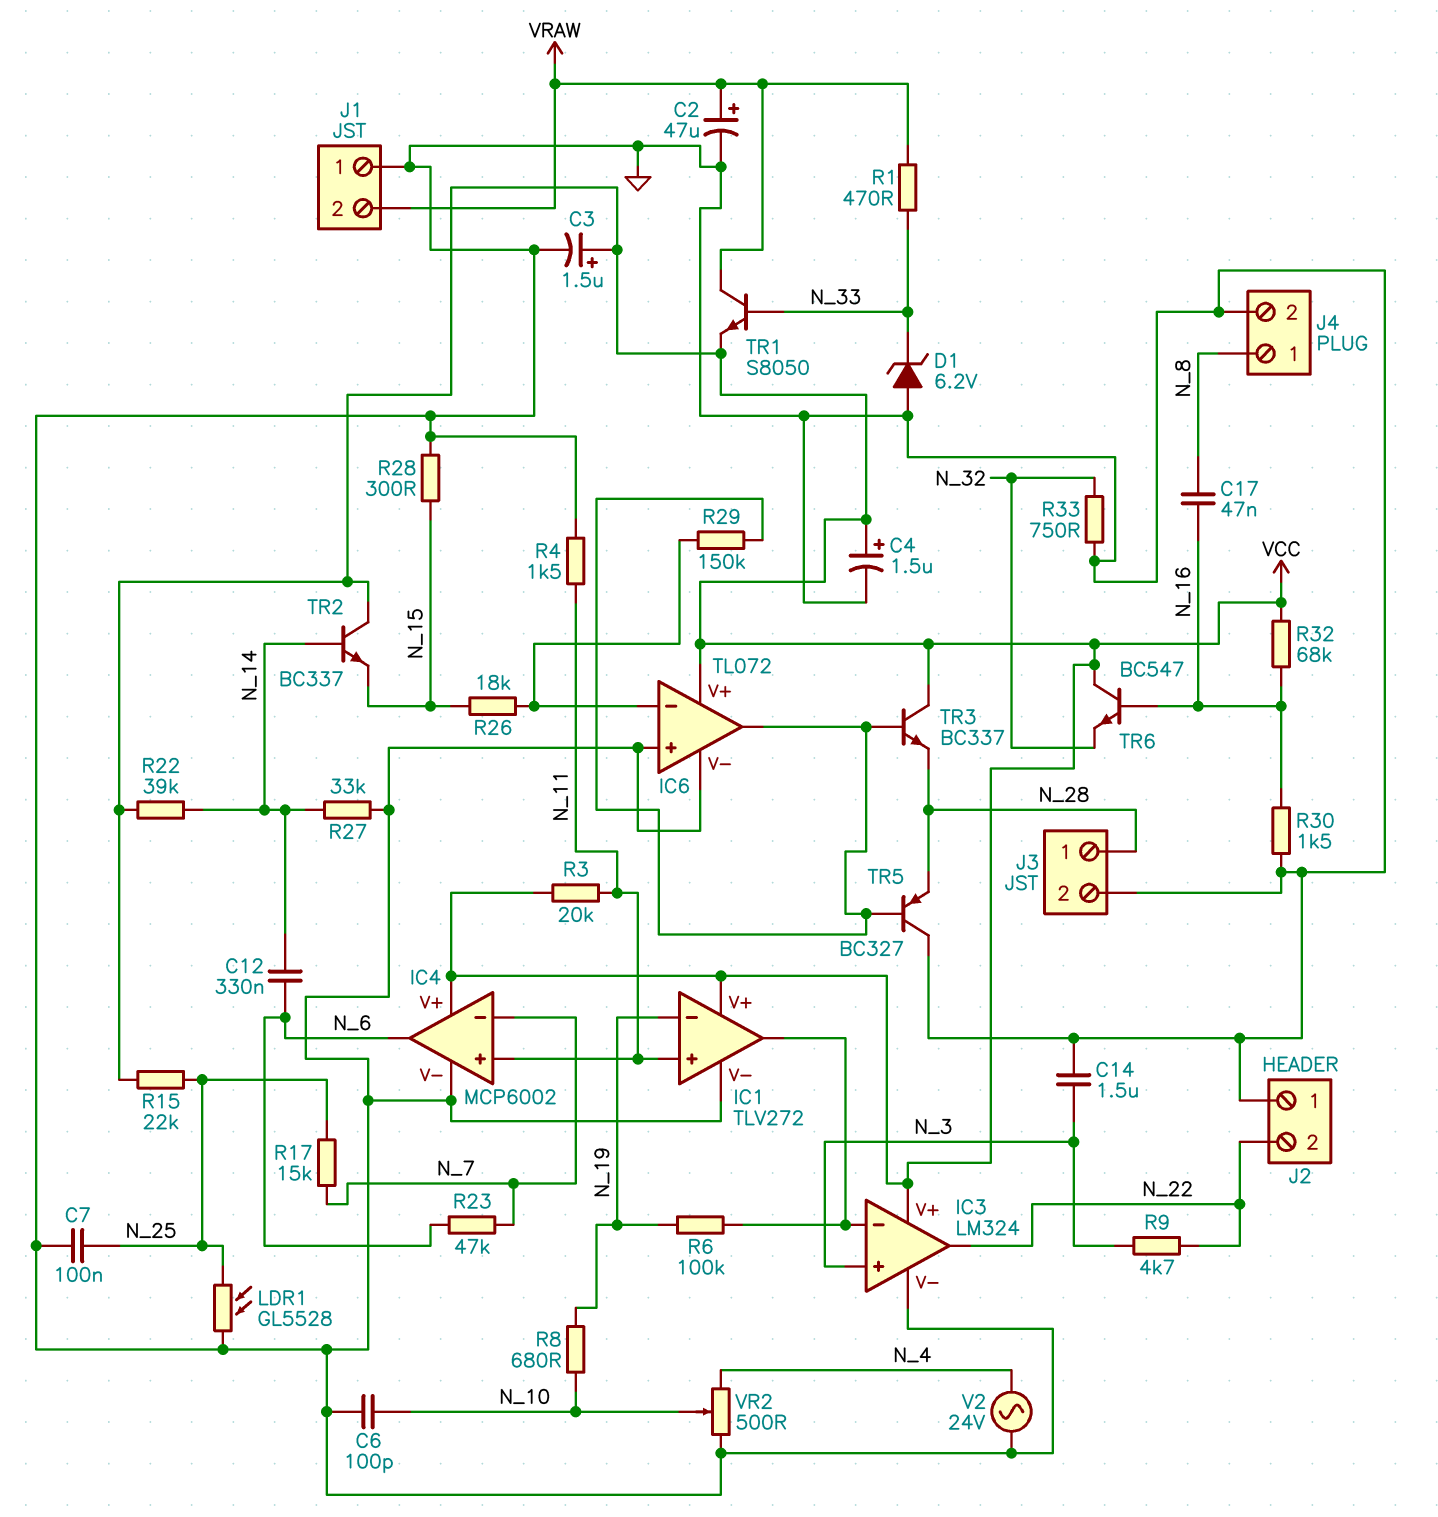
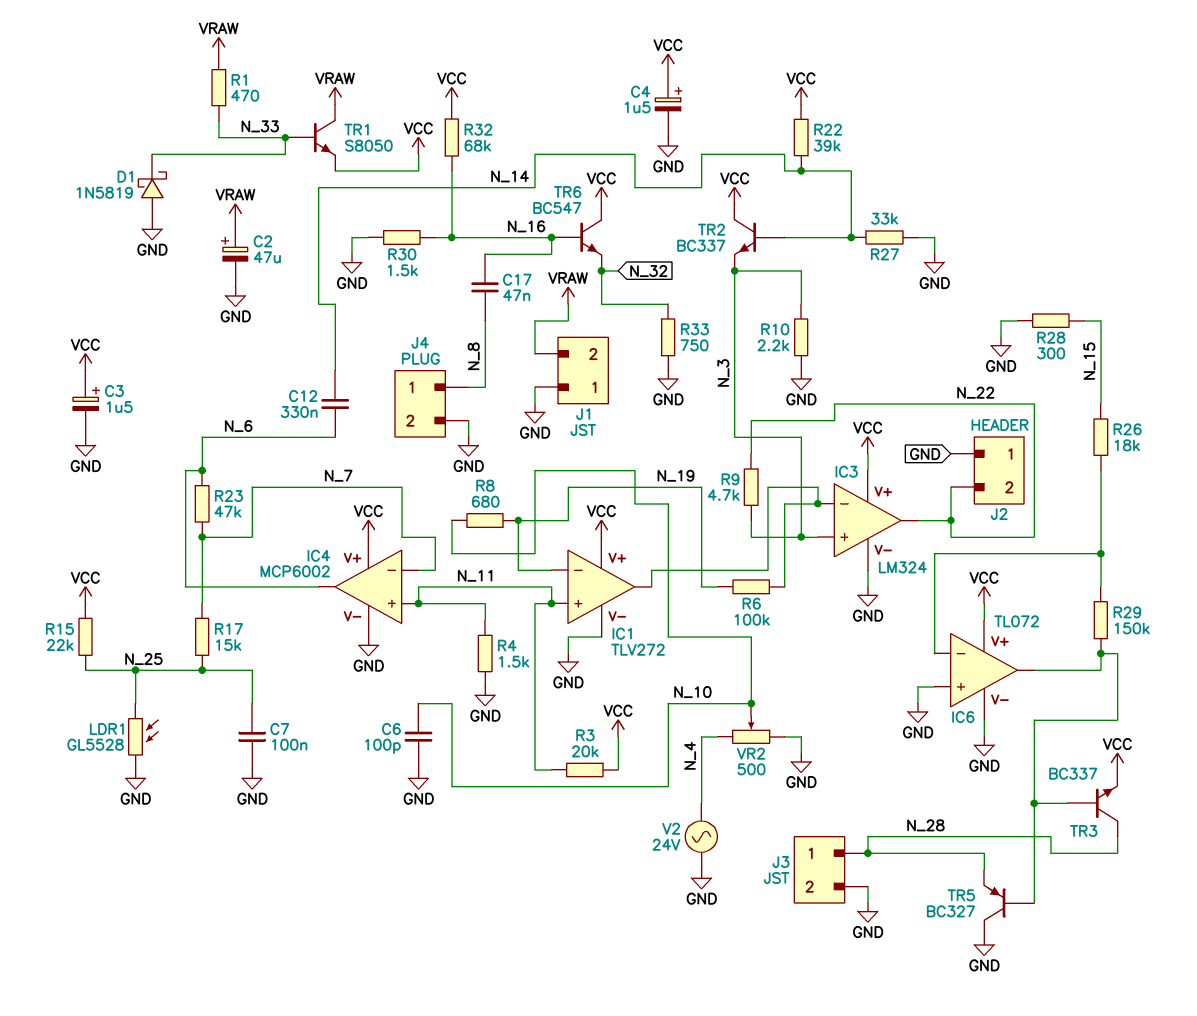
C14: 1.5uF (GND, N_3) -> none
D1: zener 6.2V (A GND, K N_33) -> schottky 1N5819 (A GND, K N_33)
R10: none -> 2.2k (GND, N_3)
TR2: NPN BC337 (B N_14, C VCC, E N_15) -> NPN BC337 (B N_14, C VCC, E N_3)
TR3: NPN BC337 (B IC6/out, C VCC, E N_28) -> NPN BC337 (B IC6/out, C N_28, E VCC)

